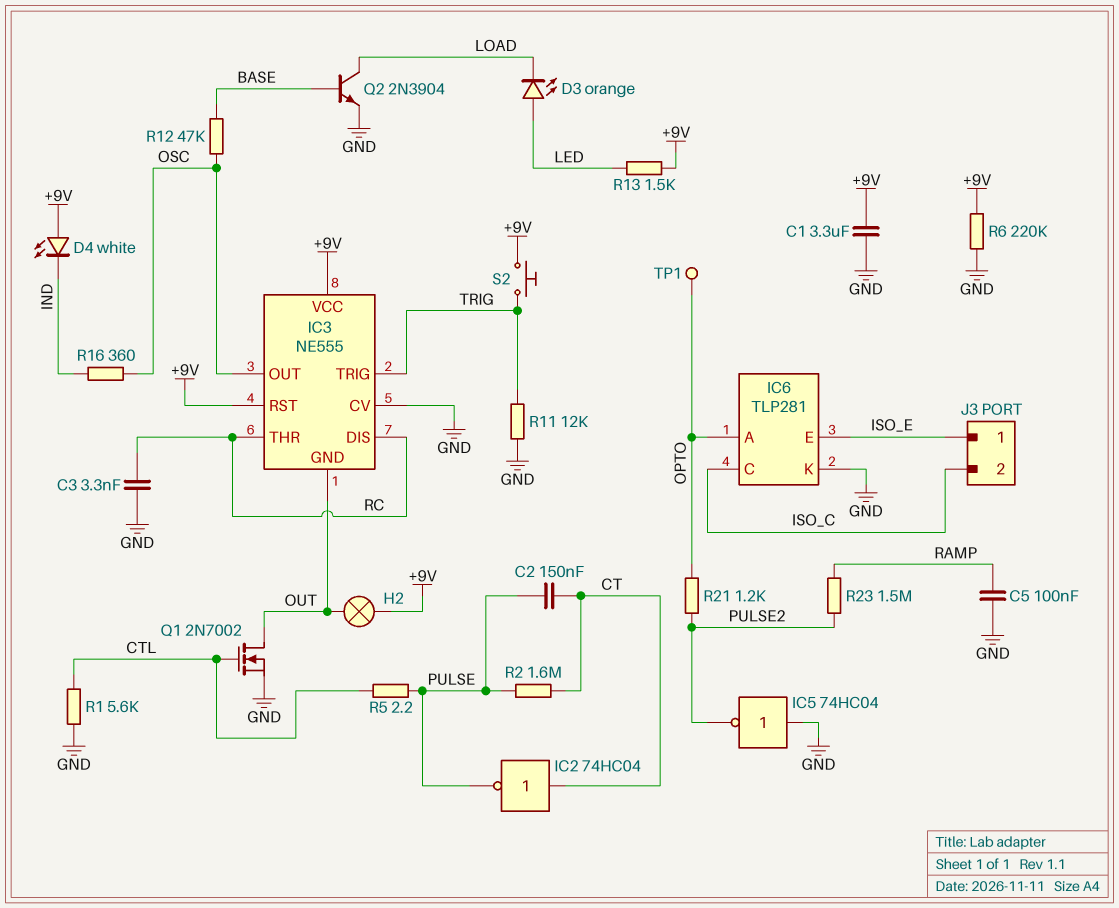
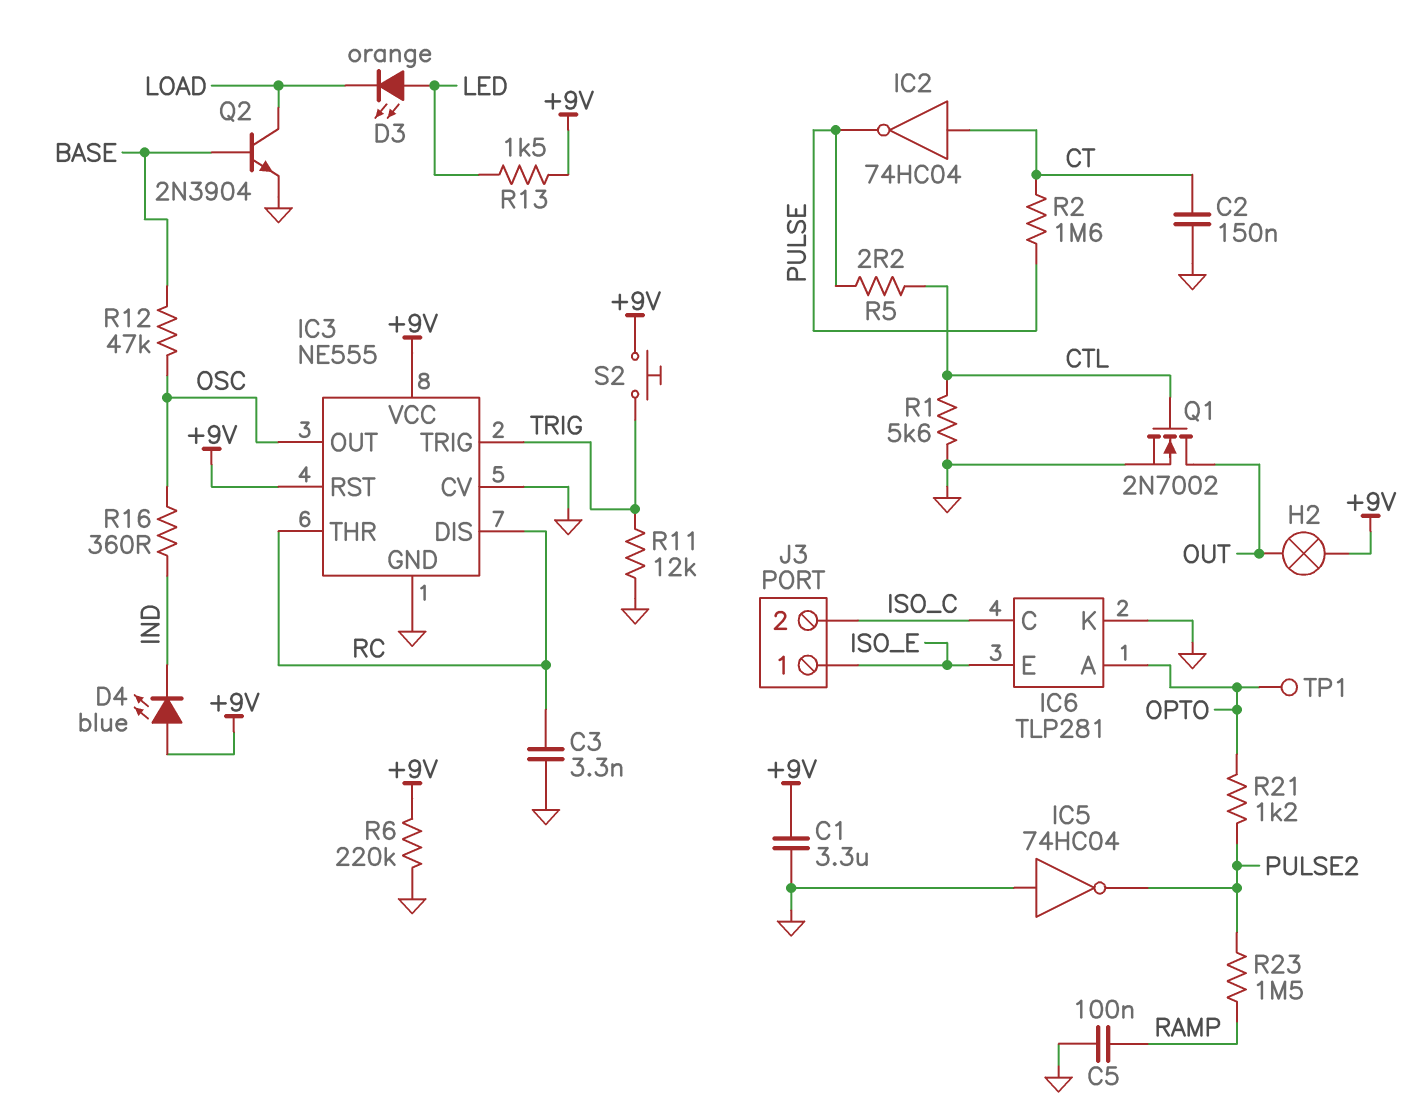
C2: 150nF (CT, PULSE) -> 150nF (CT, GND)
D4: LED white (A +9V, K IND) -> LED blue (A +9V, K IND)
IC3 pin GND: OUT -> GND

